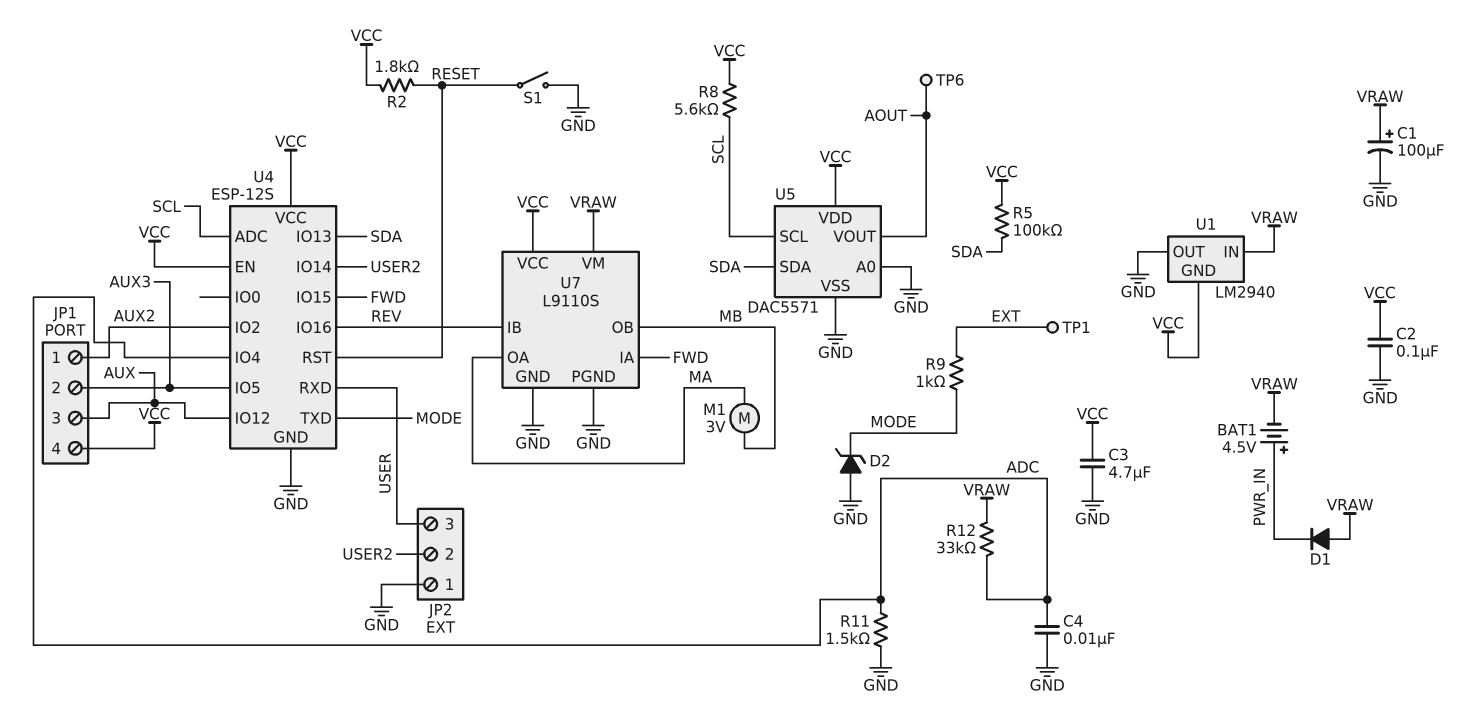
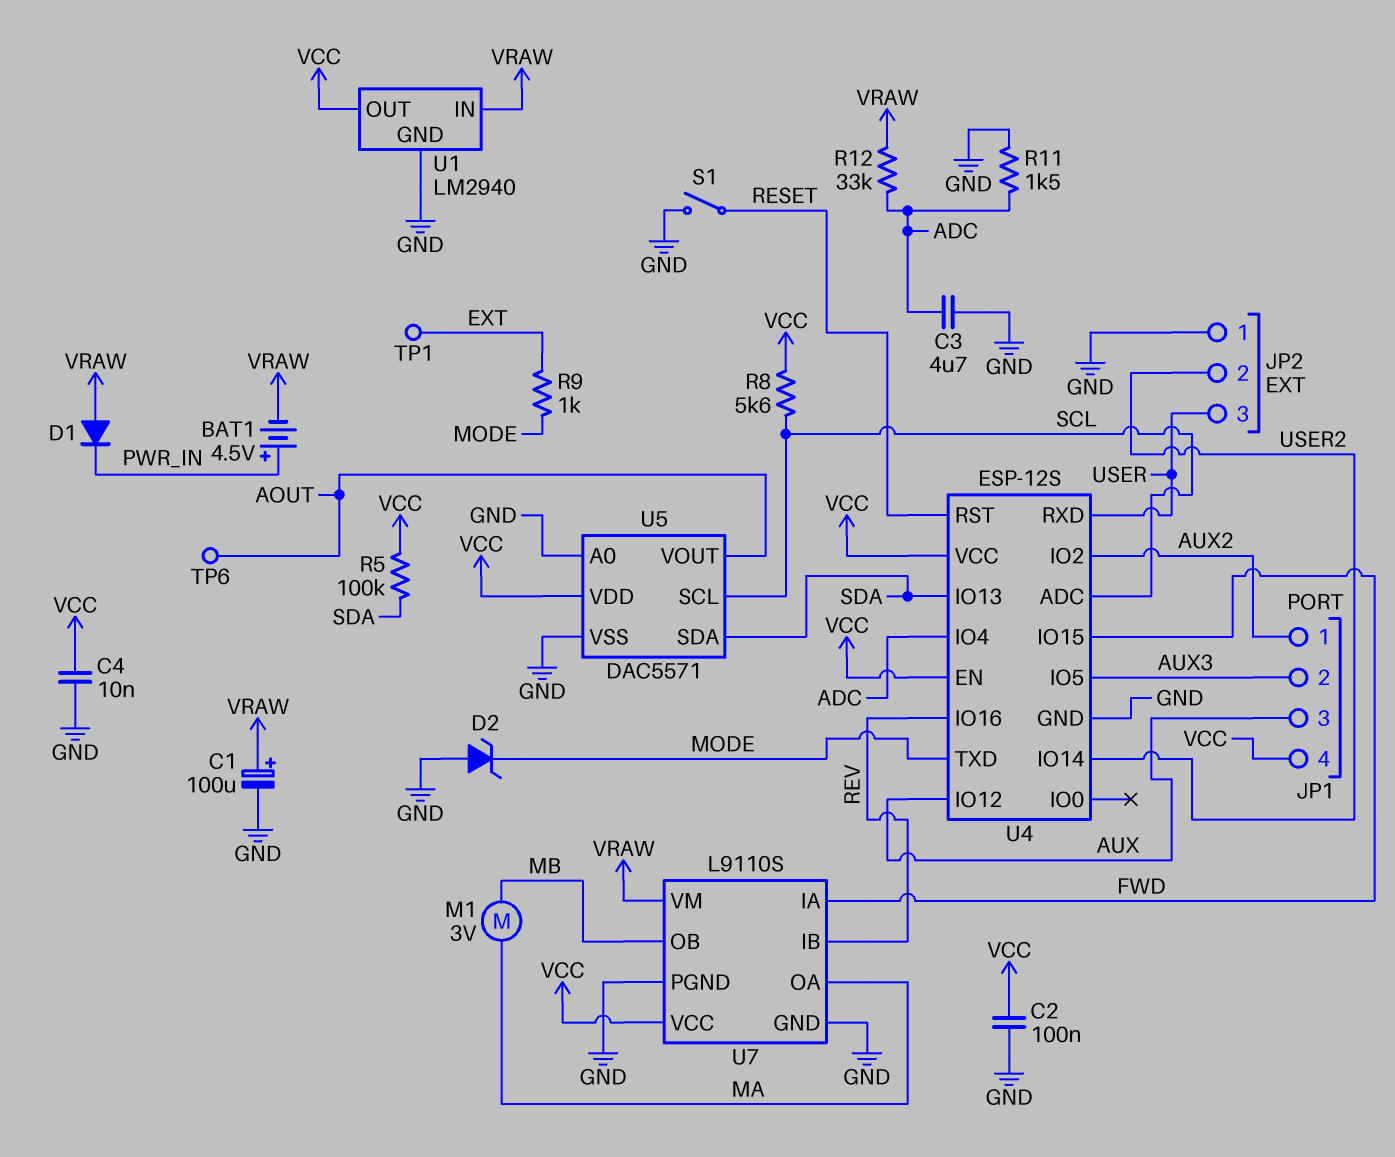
C3: 4.7uF (GND, VCC) -> 4.7uF (ADC, GND)
C4: 10nF (ADC, GND) -> 10nF (GND, VCC)
R2: 1.8k (RESET, VCC) -> none
U1 pin GND: VCC -> GND
U1 pin OUT: GND -> VCC

